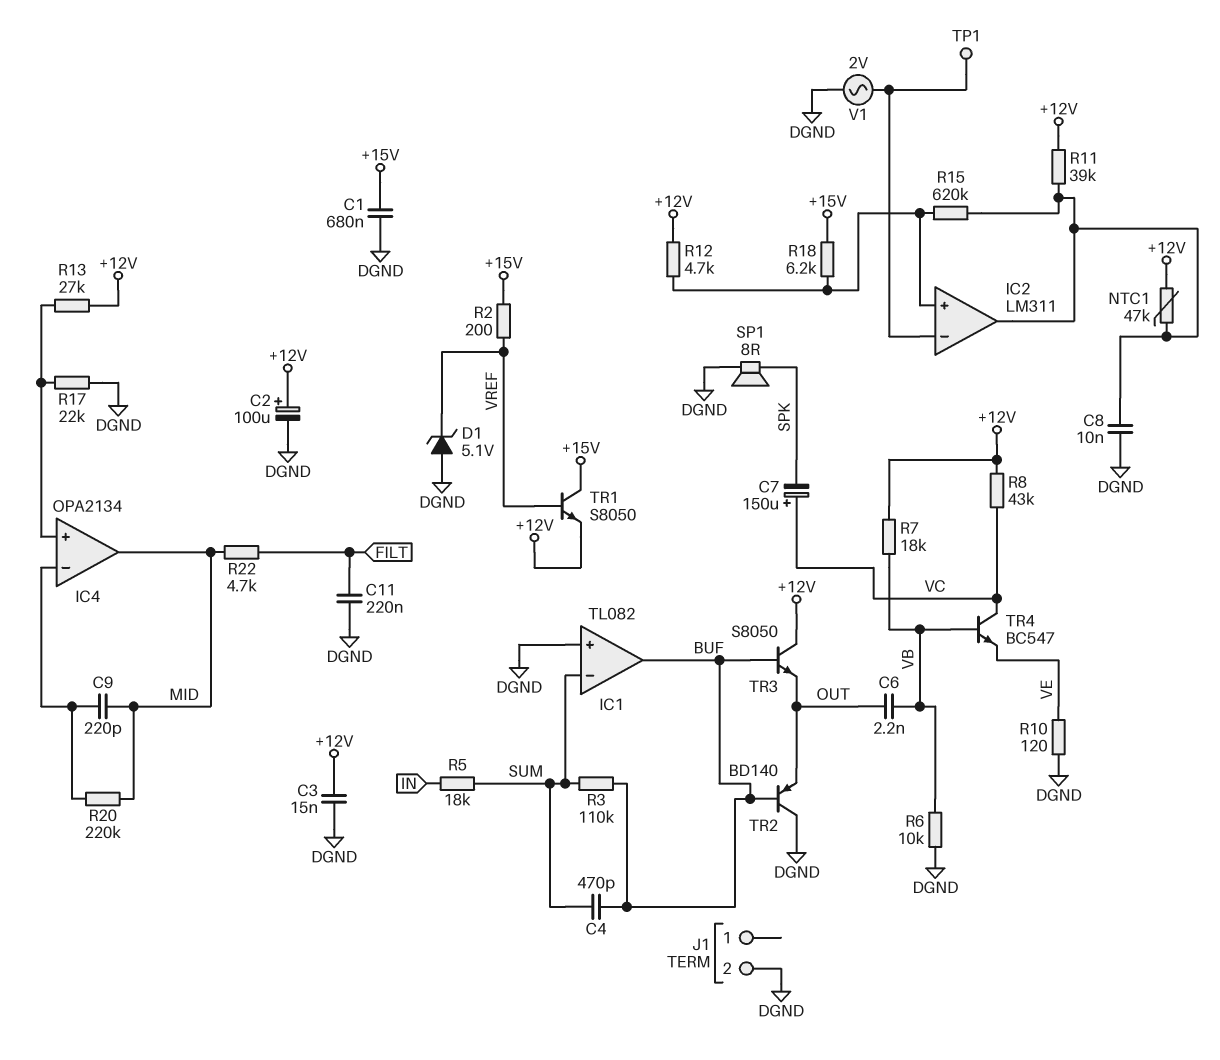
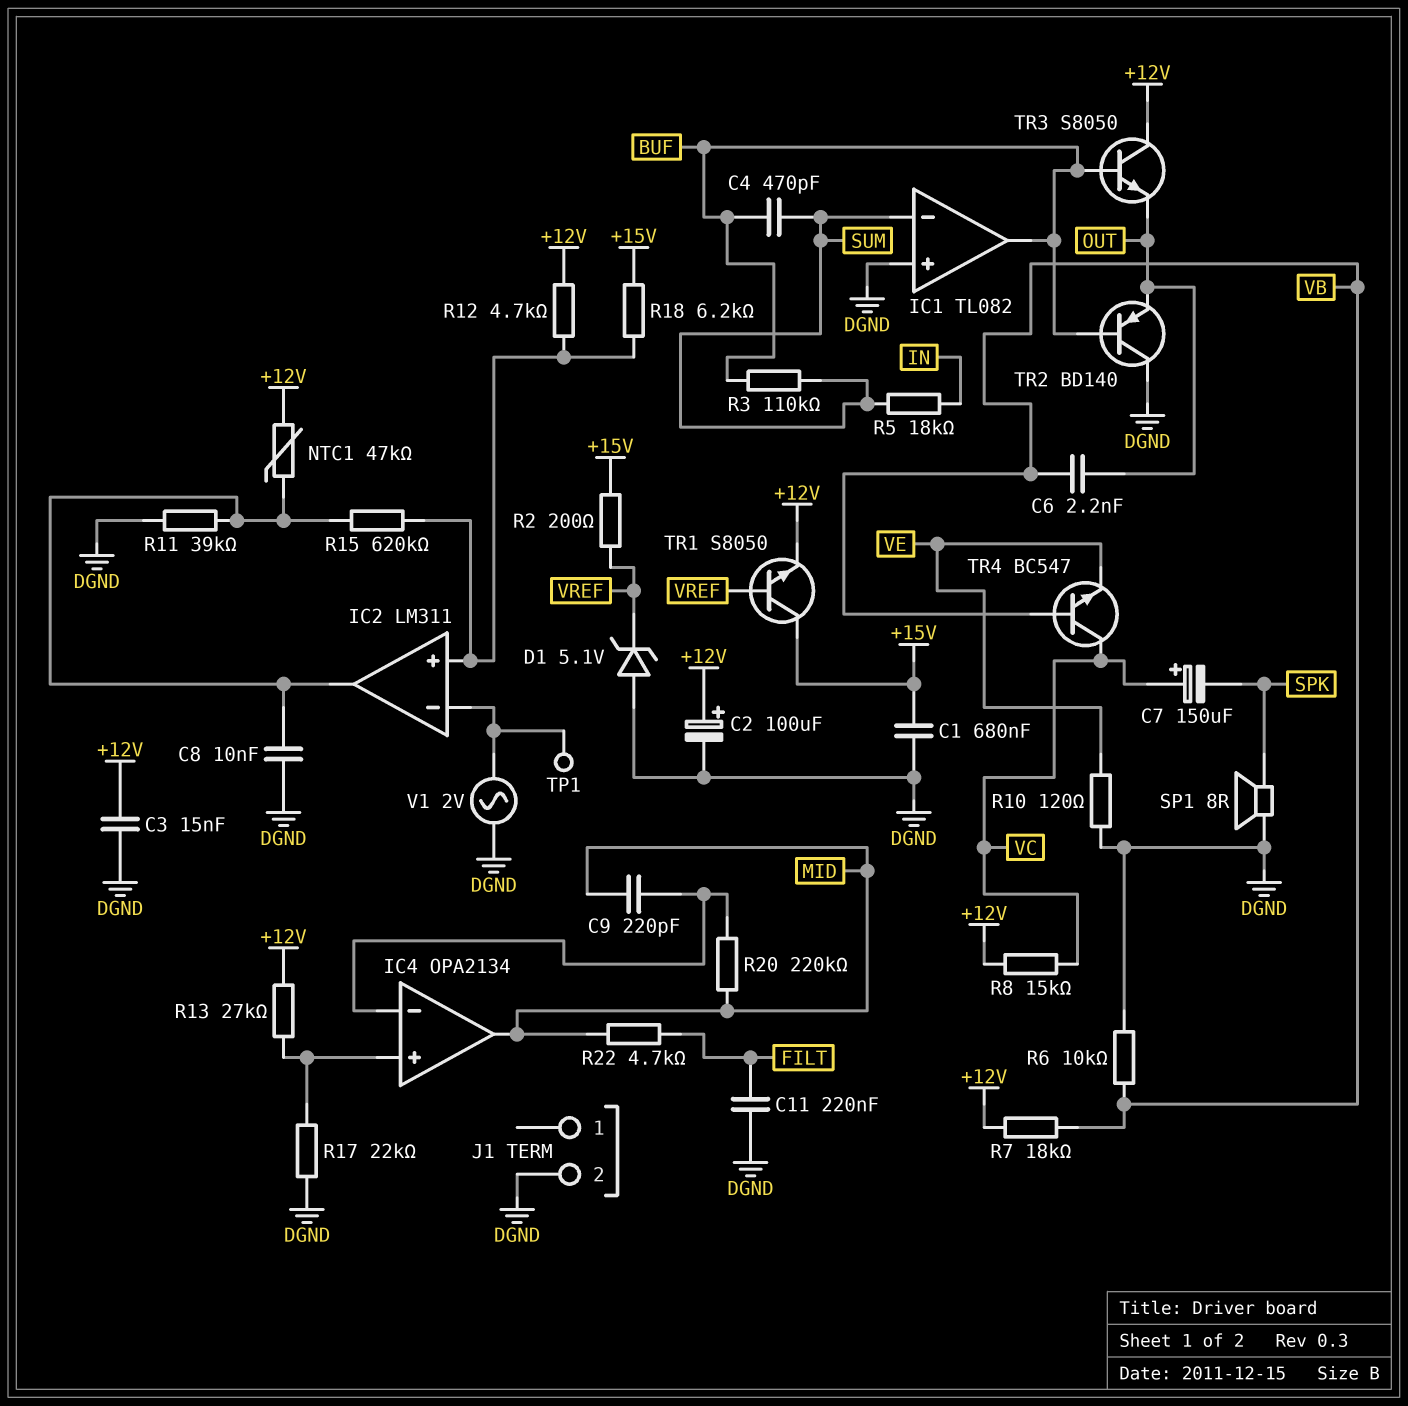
R8: 43k (+12V, VC) -> 15k (+12V, VC)
R11: 39k (+12V, IC2/out) -> 39k (DGND, IC2/out)

